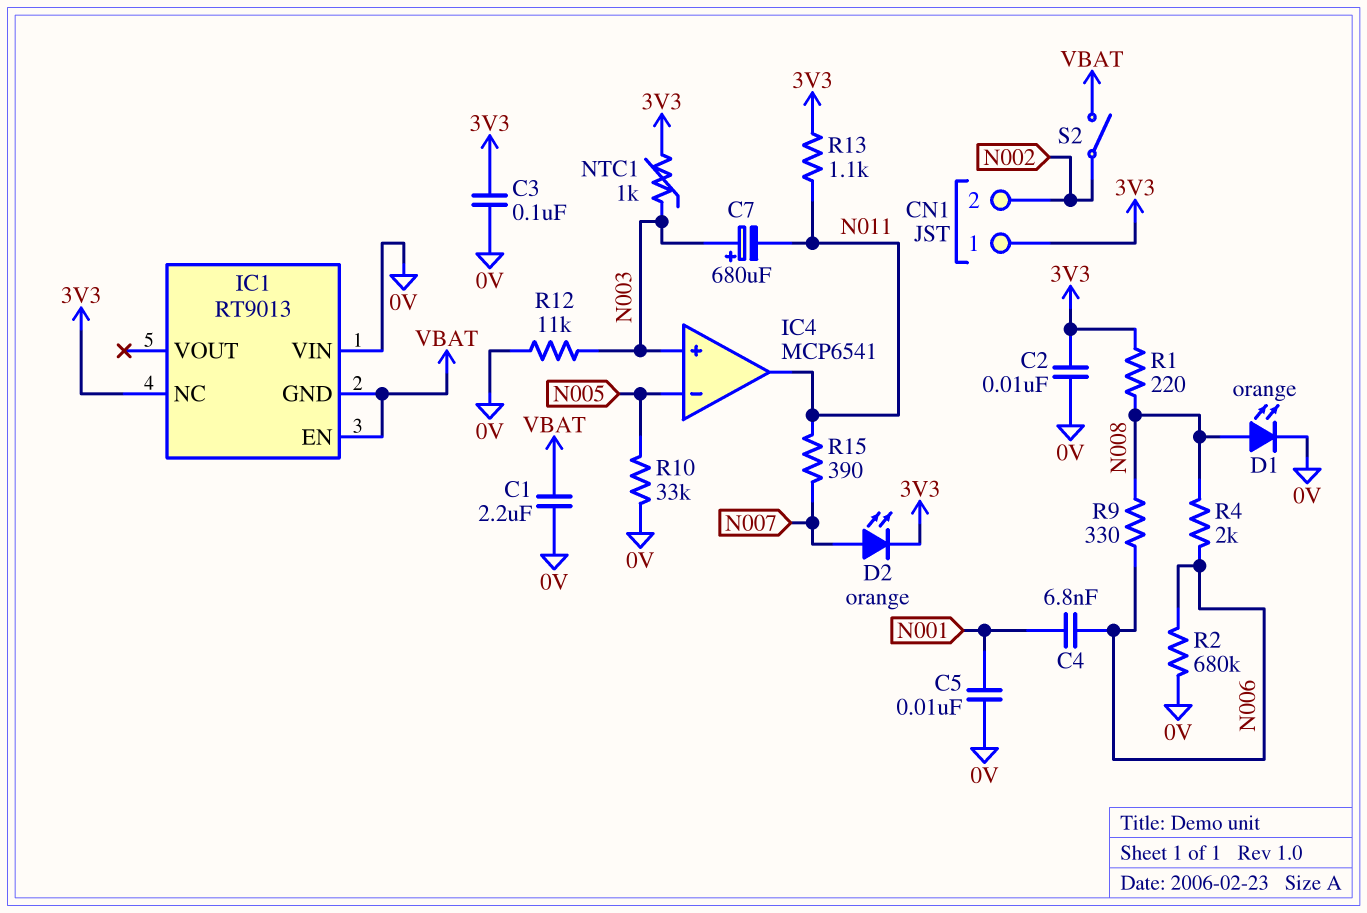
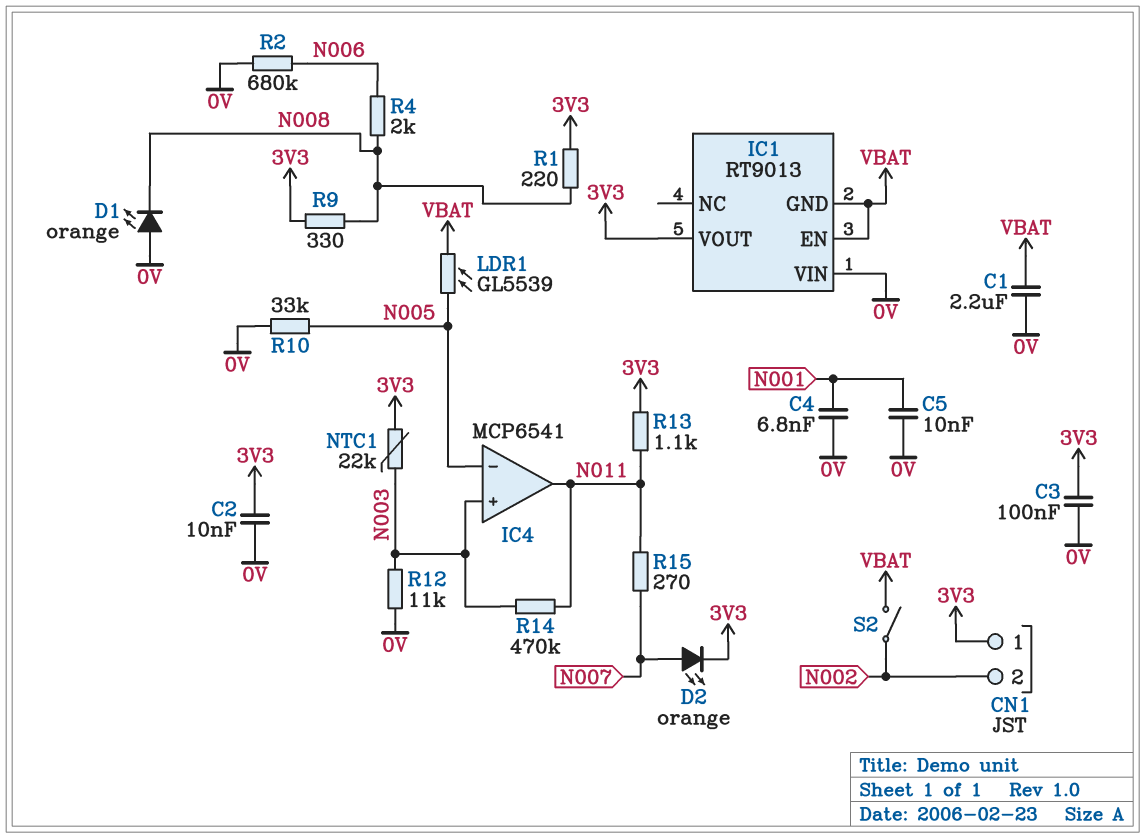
C4: 6.8nF (N001, N006) -> 6.8nF (0V, N001)
C7: 680uF (plus N003, minus N011) -> none
D1: LED orange (A N008, K 0V) -> LED orange (A 0V, K N008)
IC1 pin NC: 3V3 -> none
IC1 pin VOUT: none -> 3V3
LDR1: none -> GL5539 (N005, VBAT)
NTC1: 1k (3V3, N003) -> 22k (3V3, N003)
R9: 330 (N006, N008) -> 330 (3V3, N008)
R14: none -> 470k (N003, N011)
R15: 390 (N007, N011) -> 270 (N007, N011)

